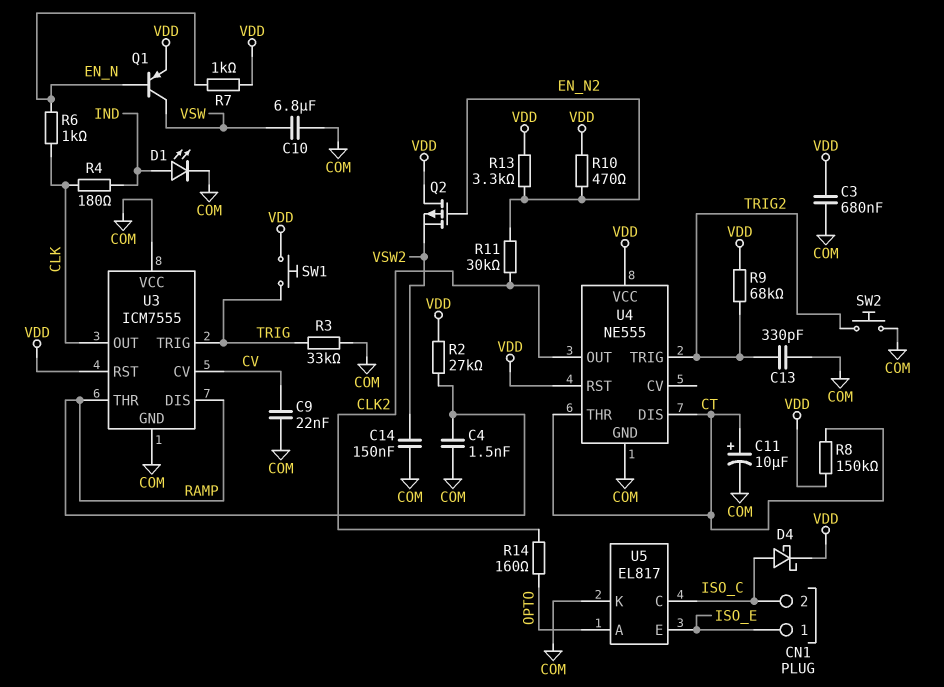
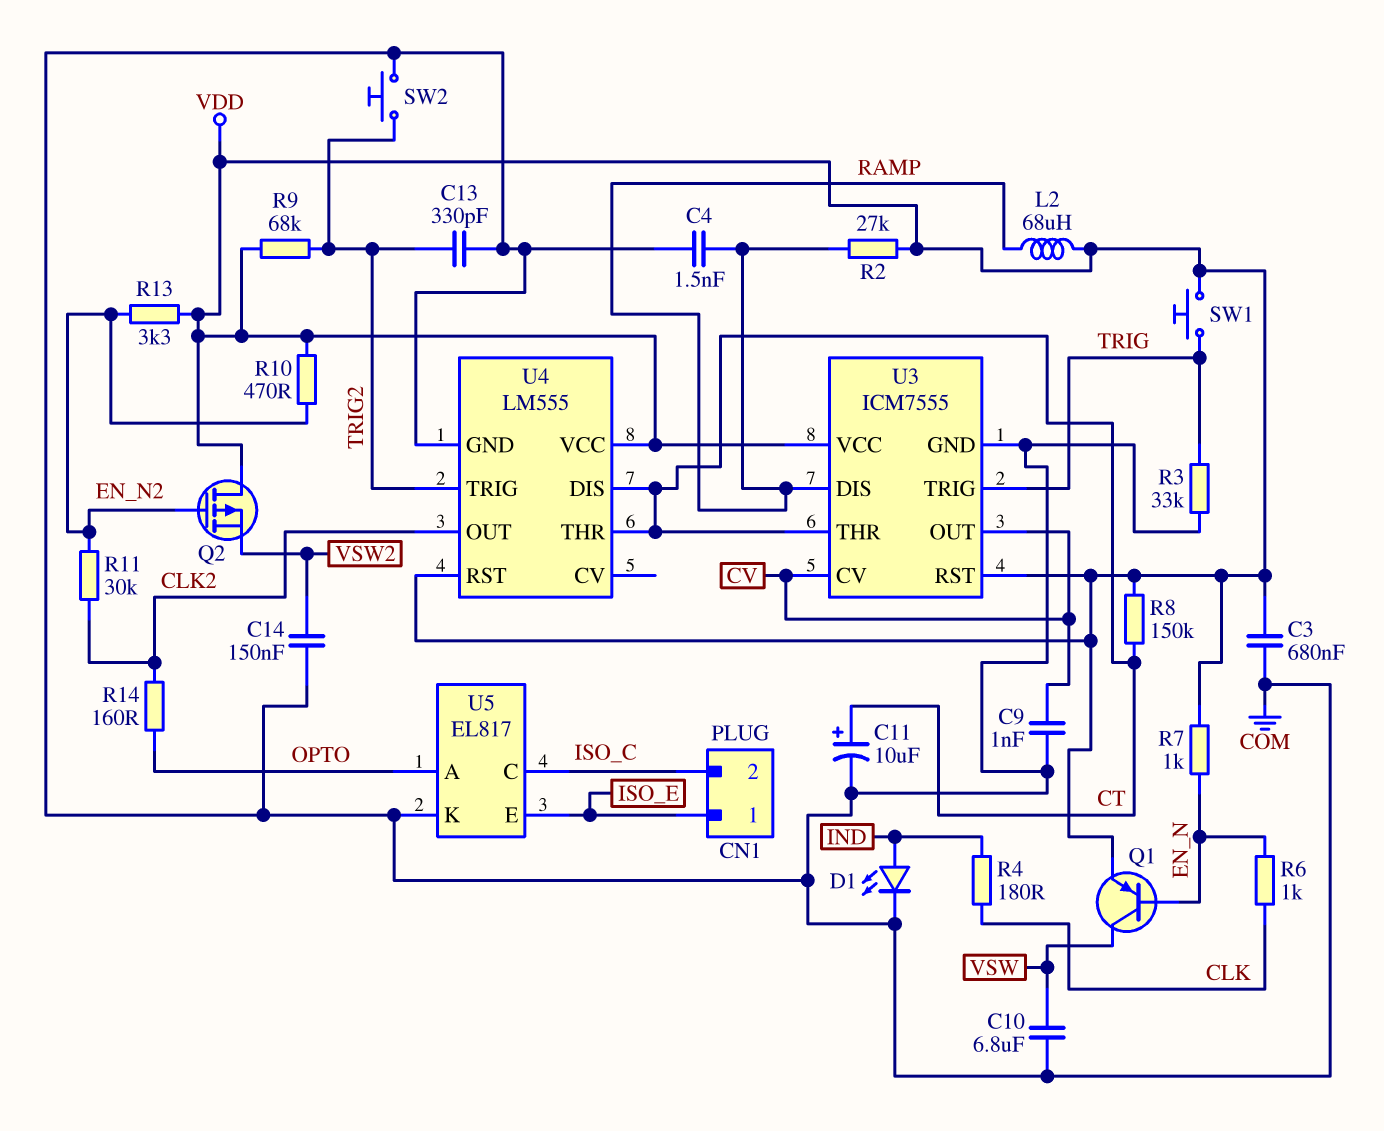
C9: 22nF (COM, CV) -> 1nF (COM, CV)
D4: schottky (A ISO_C, K VDD) -> none
L2: none -> 68uH (RAMP, VDD)
U3 pin OUT: CLK -> CV
U3 pin THR: RAMP -> CT
U3 pin VCC: COM -> VDD
U4: NE555 -> LM555

